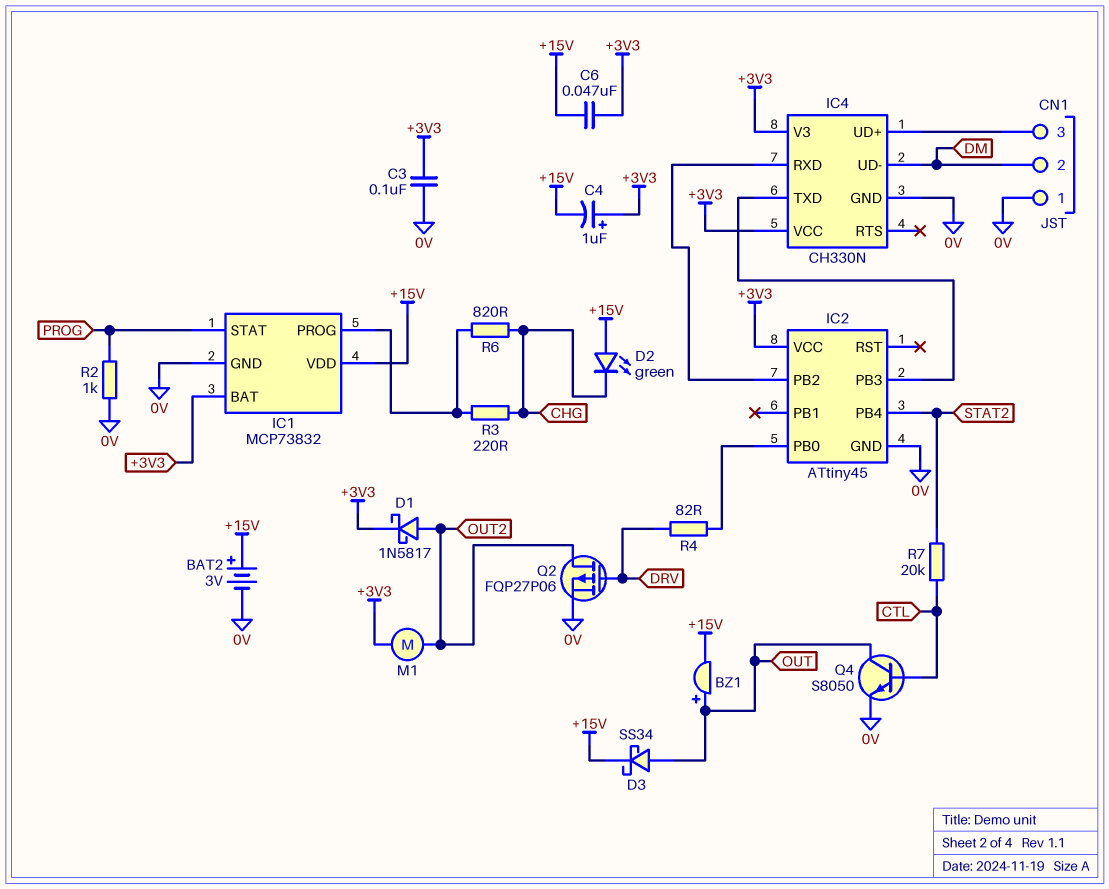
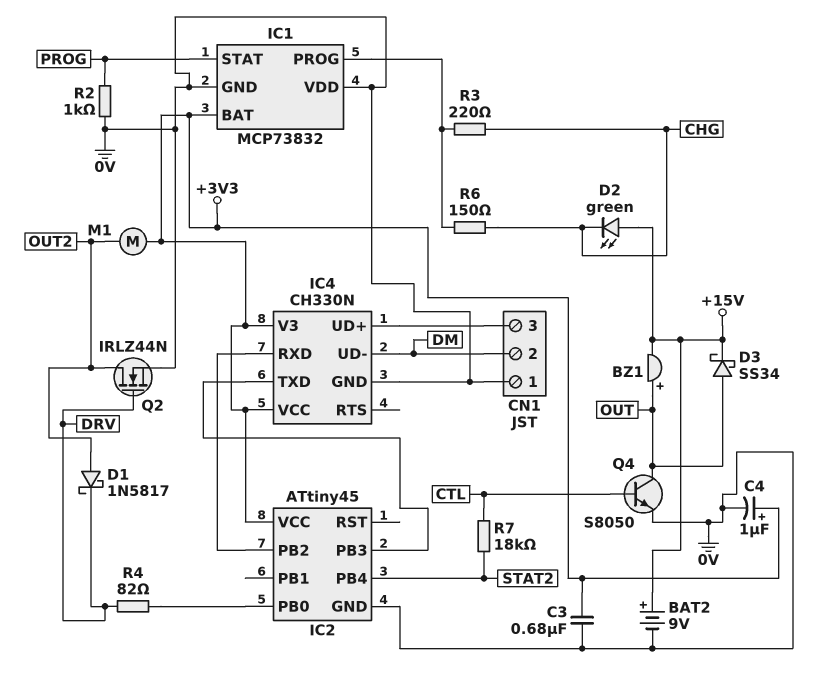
BAT2: 3V (plus +15V, minus 0V) -> 9V (plus +15V, minus 0V)
C3: 100nF (+3V3, 0V) -> 680nF (+3V3, 0V)
C4: 1uF (plus +3V3, minus +15V) -> 1uF (plus +3V3, minus 0V)
C6: 47nF (+3V3, +15V) -> none
D1: schottky 1N5817 (A OUT2, K +3V3) -> schottky 1N5817 (A OUT2, K DRV)
IC1 pin VDD: +15V -> 0V
Q2: PMOS FQP27P06 (G DRV, D OUT2, S 0V) -> NMOS IRLZ44N (G DRV, D OUT2, S 0V)
R6: 820 (CHG, IC1/PROG) -> 150 (CHG, IC1/PROG)
R7: 20k (CTL, STAT2) -> 18k (CTL, STAT2)

